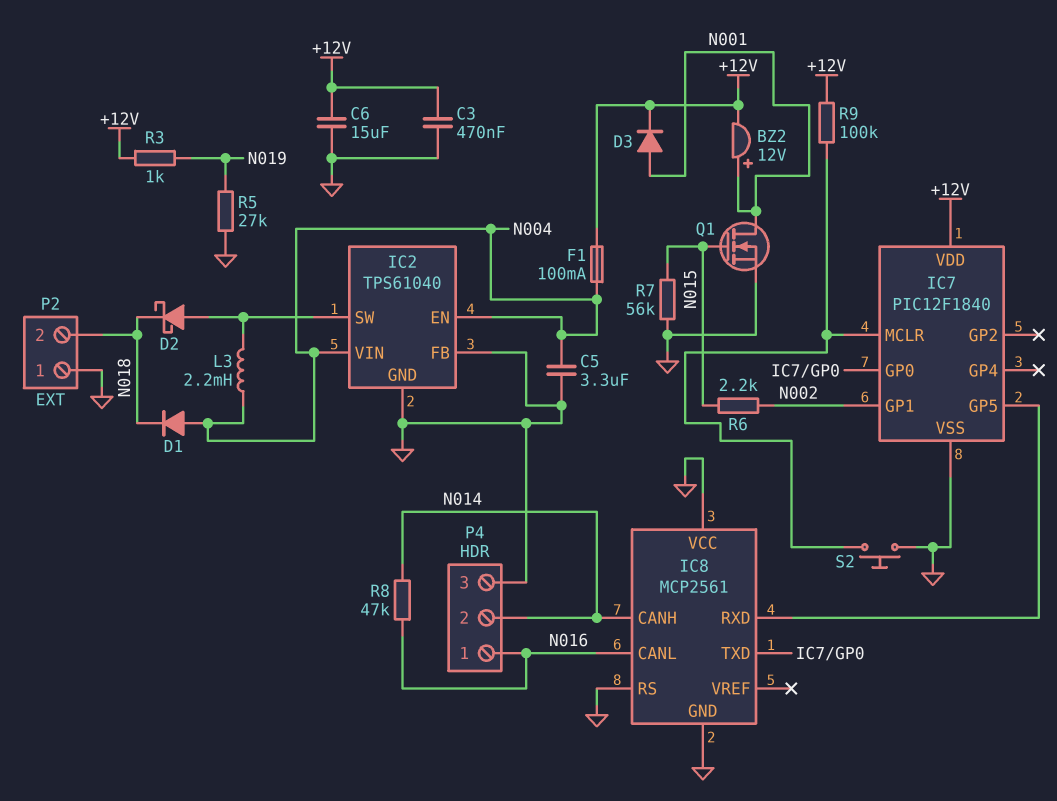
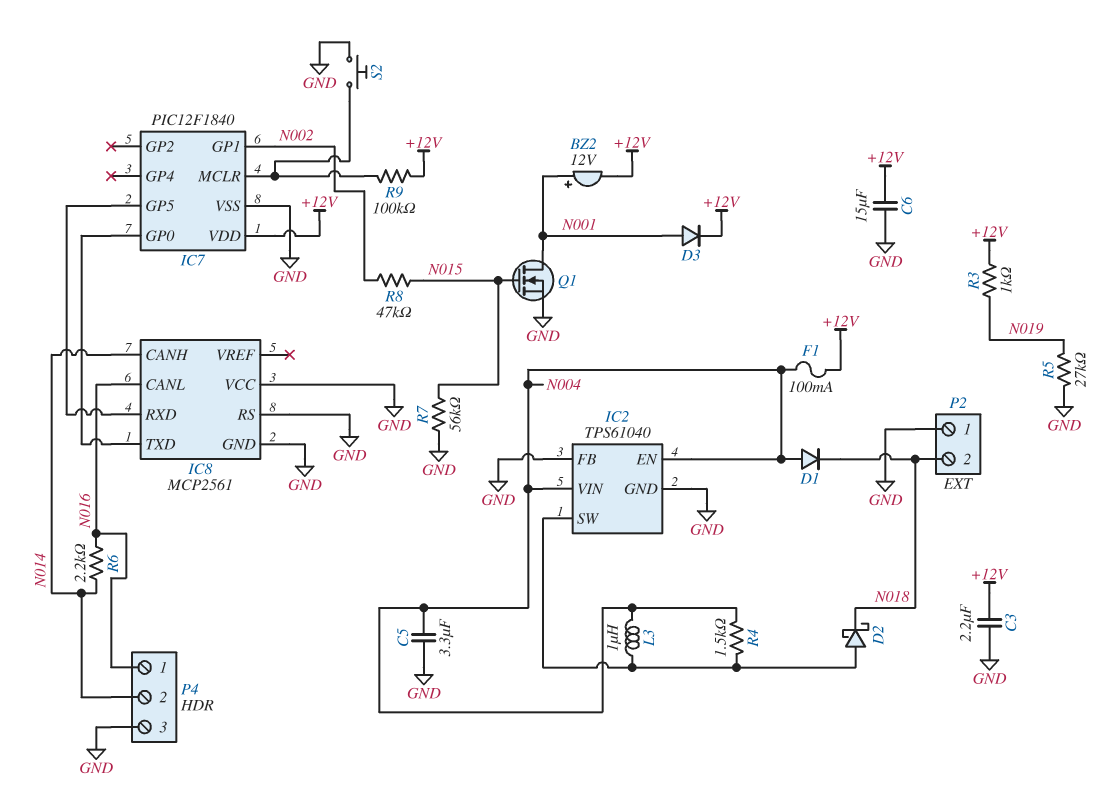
C3: 470nF (+12V, GND) -> 2.2uF (+12V, GND)
L3: 2.2mH (IC2/SW, N004) -> 1uH (IC2/SW, N004)
R4: none -> 1.5k (IC2/SW, N004)
R6: 2.2k (N002, N015) -> 2.2k (N014, N016)
R8: 47k (N014, N016) -> 47k (N002, N015)

